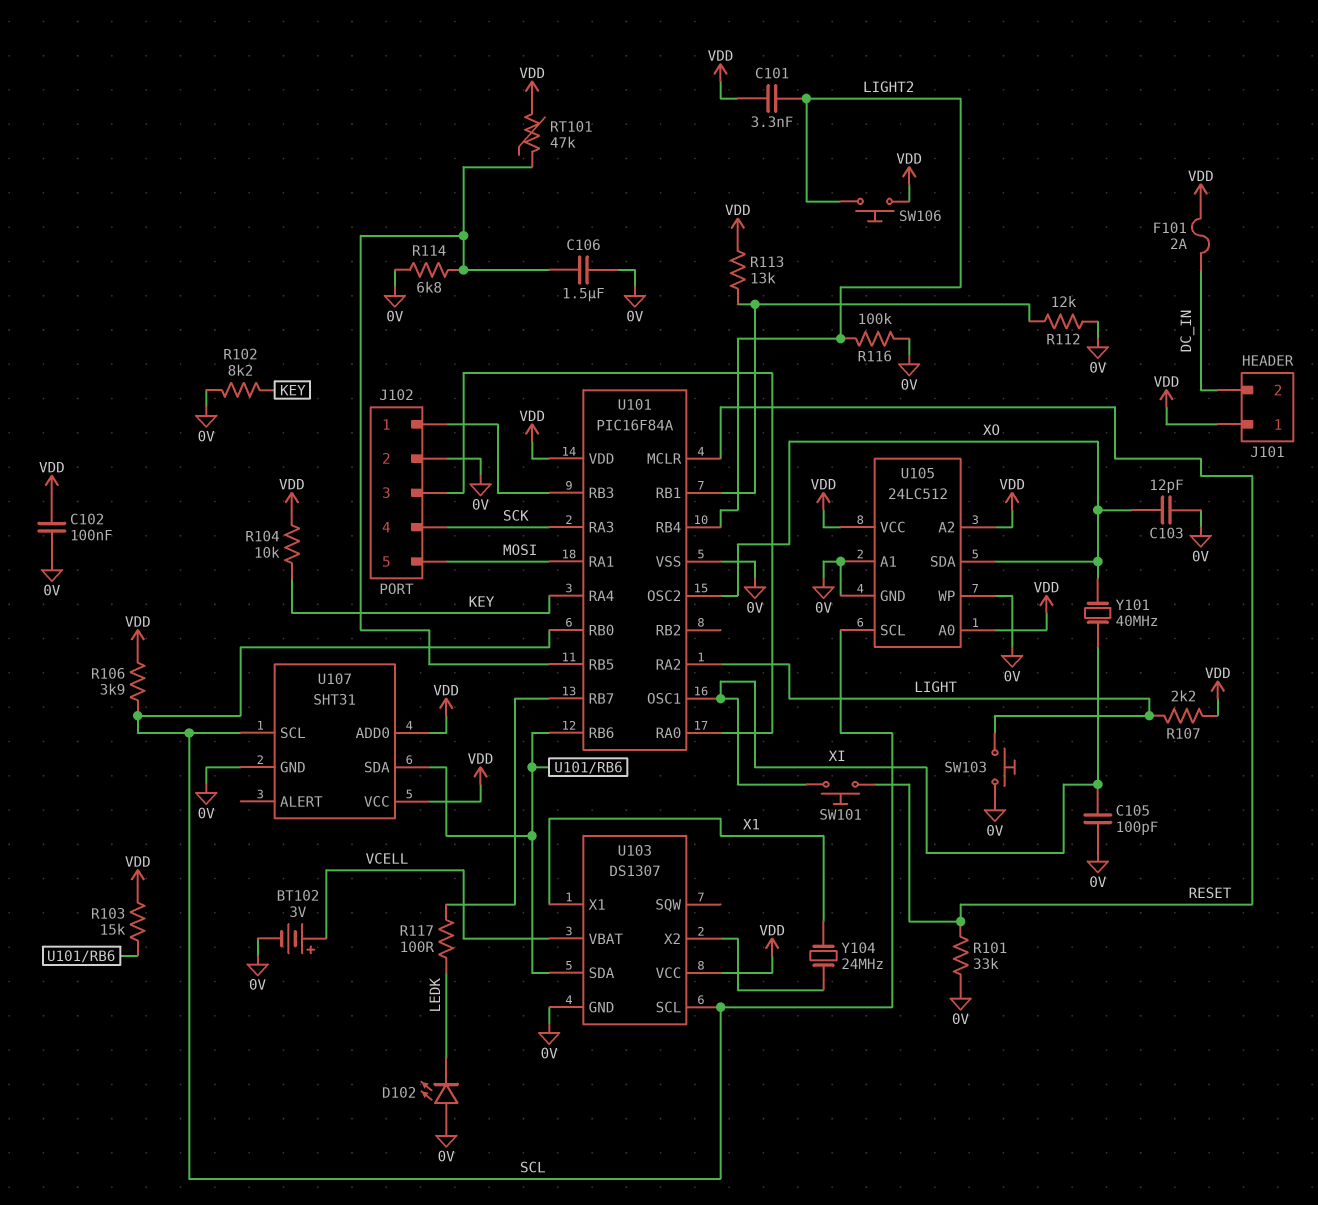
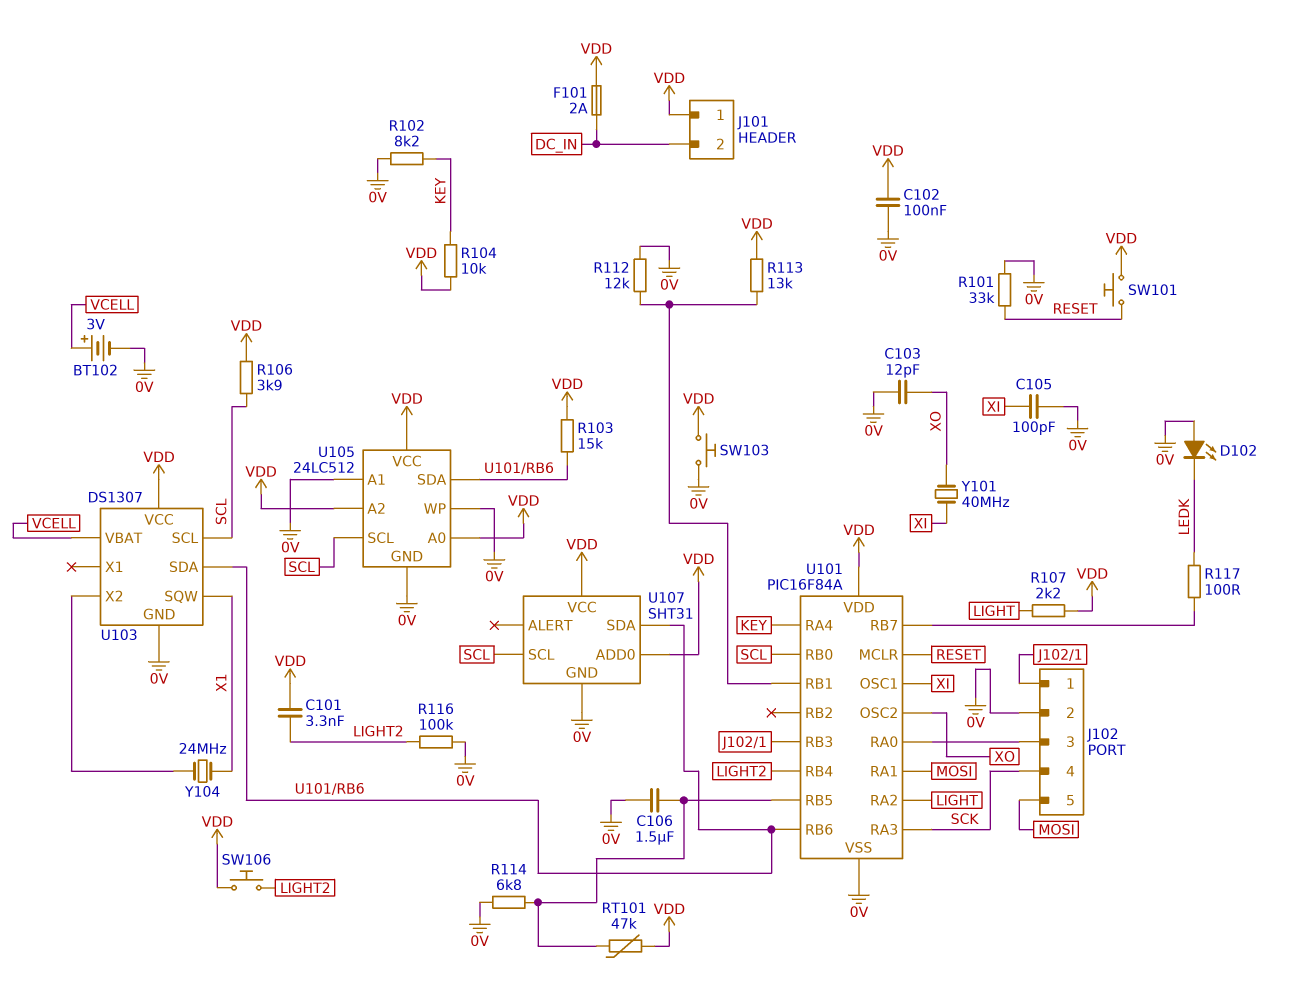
SW101: button (RESET, XI) -> button (RESET, VDD)
SW103: button (0V, LIGHT) -> button (0V, VDD)
U103 pin SQW: none -> X1
U103 pin X1: X1 -> none
U105 pin SDA: XO -> U101/RB6

